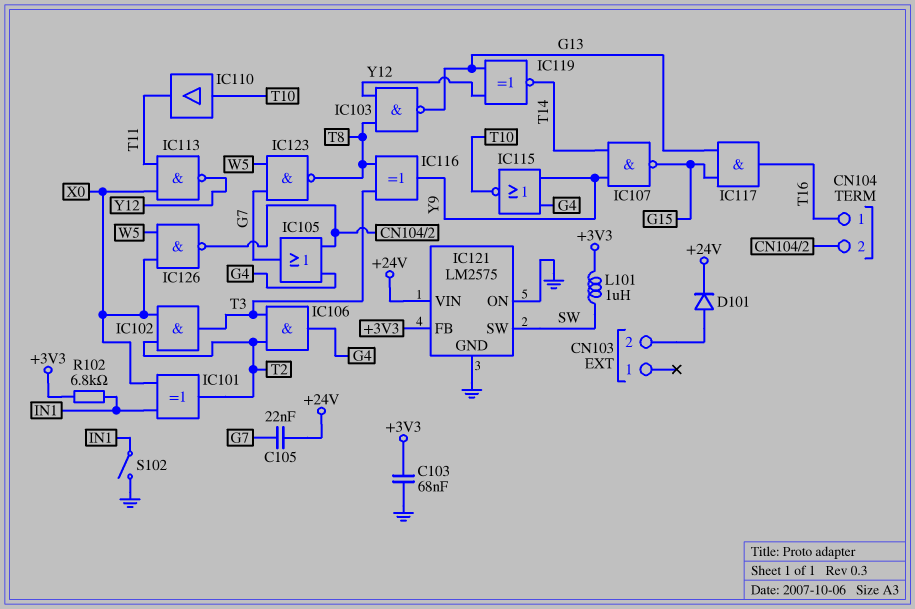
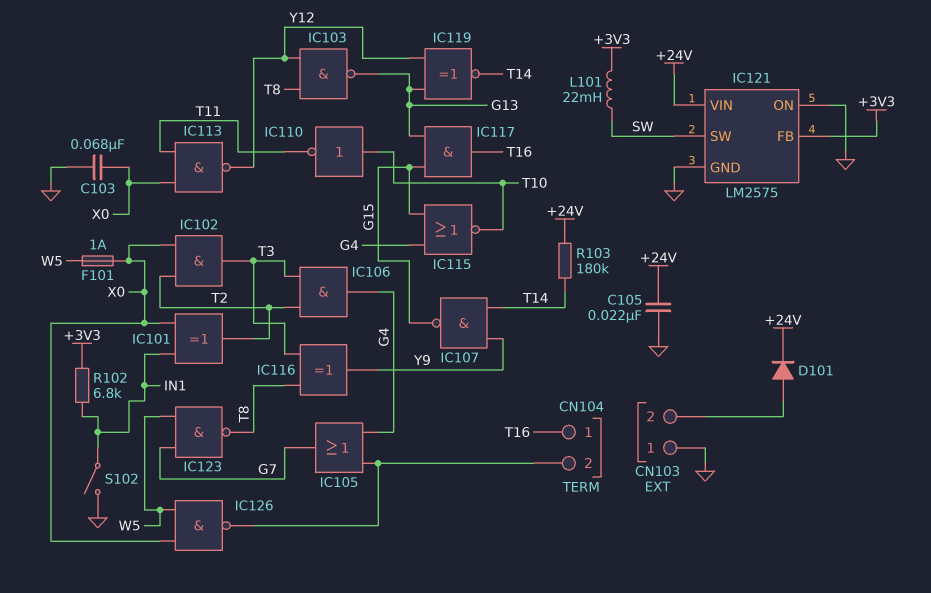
C103: 68nF (+3V3, GND) -> 68nF (GND, X0)
C105: 22nF (+24V, G7) -> 22nF (+24V, GND)
CN103 pin 1: none -> GND
F101: none -> 1A (W5, X0)
IC110: buffer (in T10, out T11) -> NOT (in T10, out T11)
IC115: NOR (in G4, in Y9, out T10) -> NOR (in G4, in G15, out T10)
L101: 1uH (+3V3, SW) -> 22mH (+3V3, SW)
R103: none -> 180k (+24V, T14)

